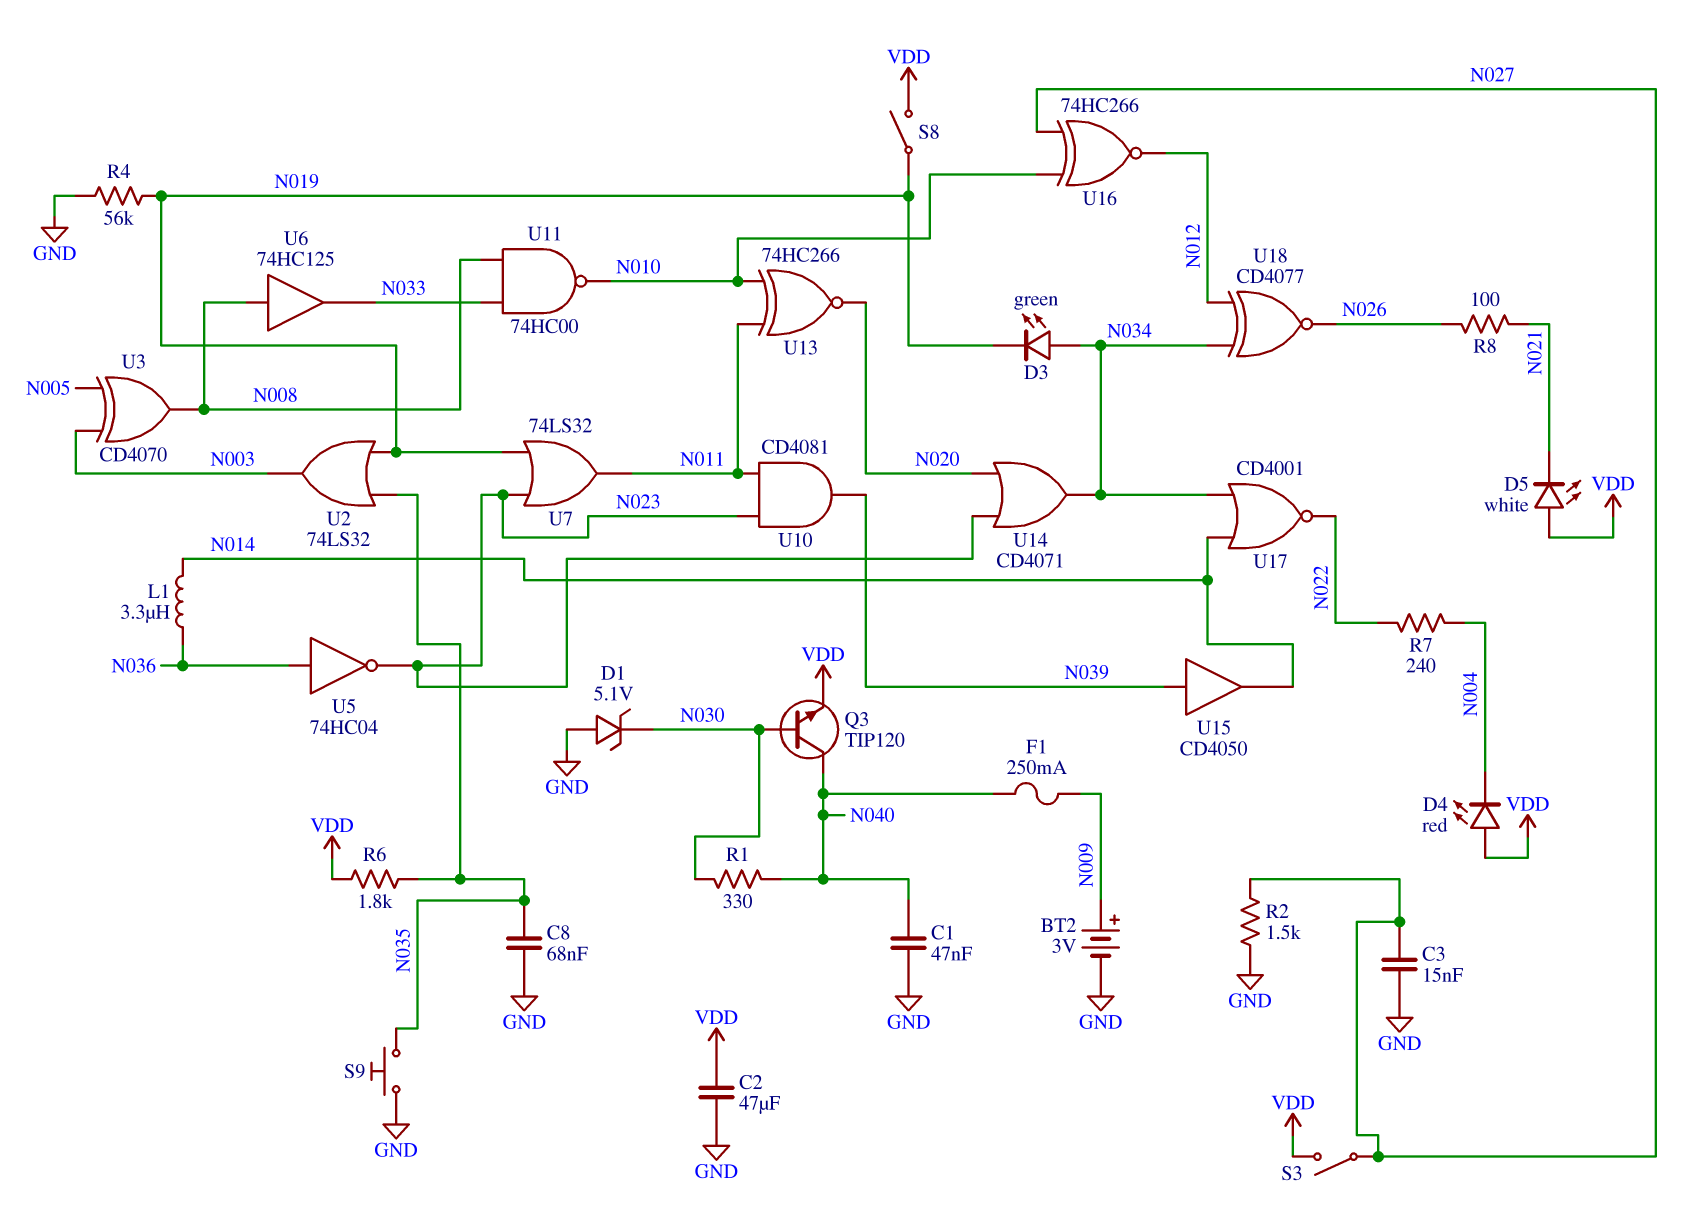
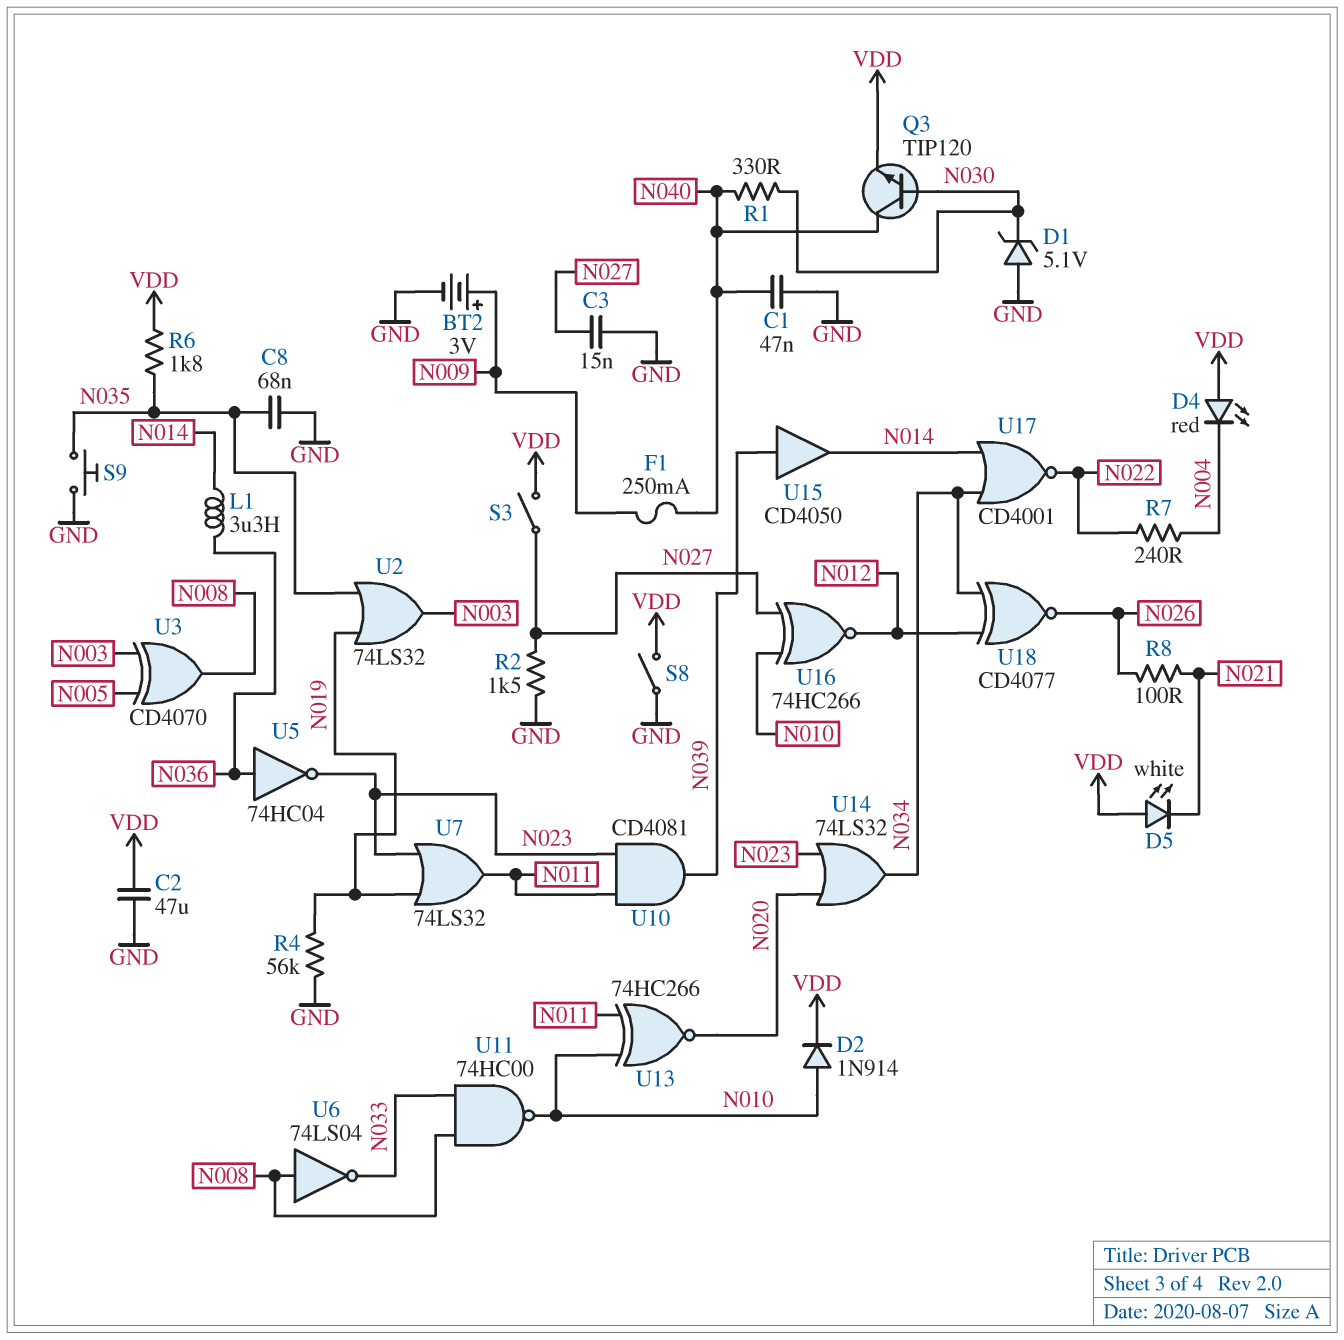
D2: none -> diode 1N914 (A N010, K VDD)
D3: LED green (A N034, K N019) -> none
S8: switch (N019, VDD) -> switch (GND, VDD)
U6: buffer 74HC125 (in N008, out N033) -> NOT 74LS04 (in N008, out N033)
U14: OR CD4071 (in N020, in N023, out N034) -> OR 74LS32 (in N020, in N023, out N034)

